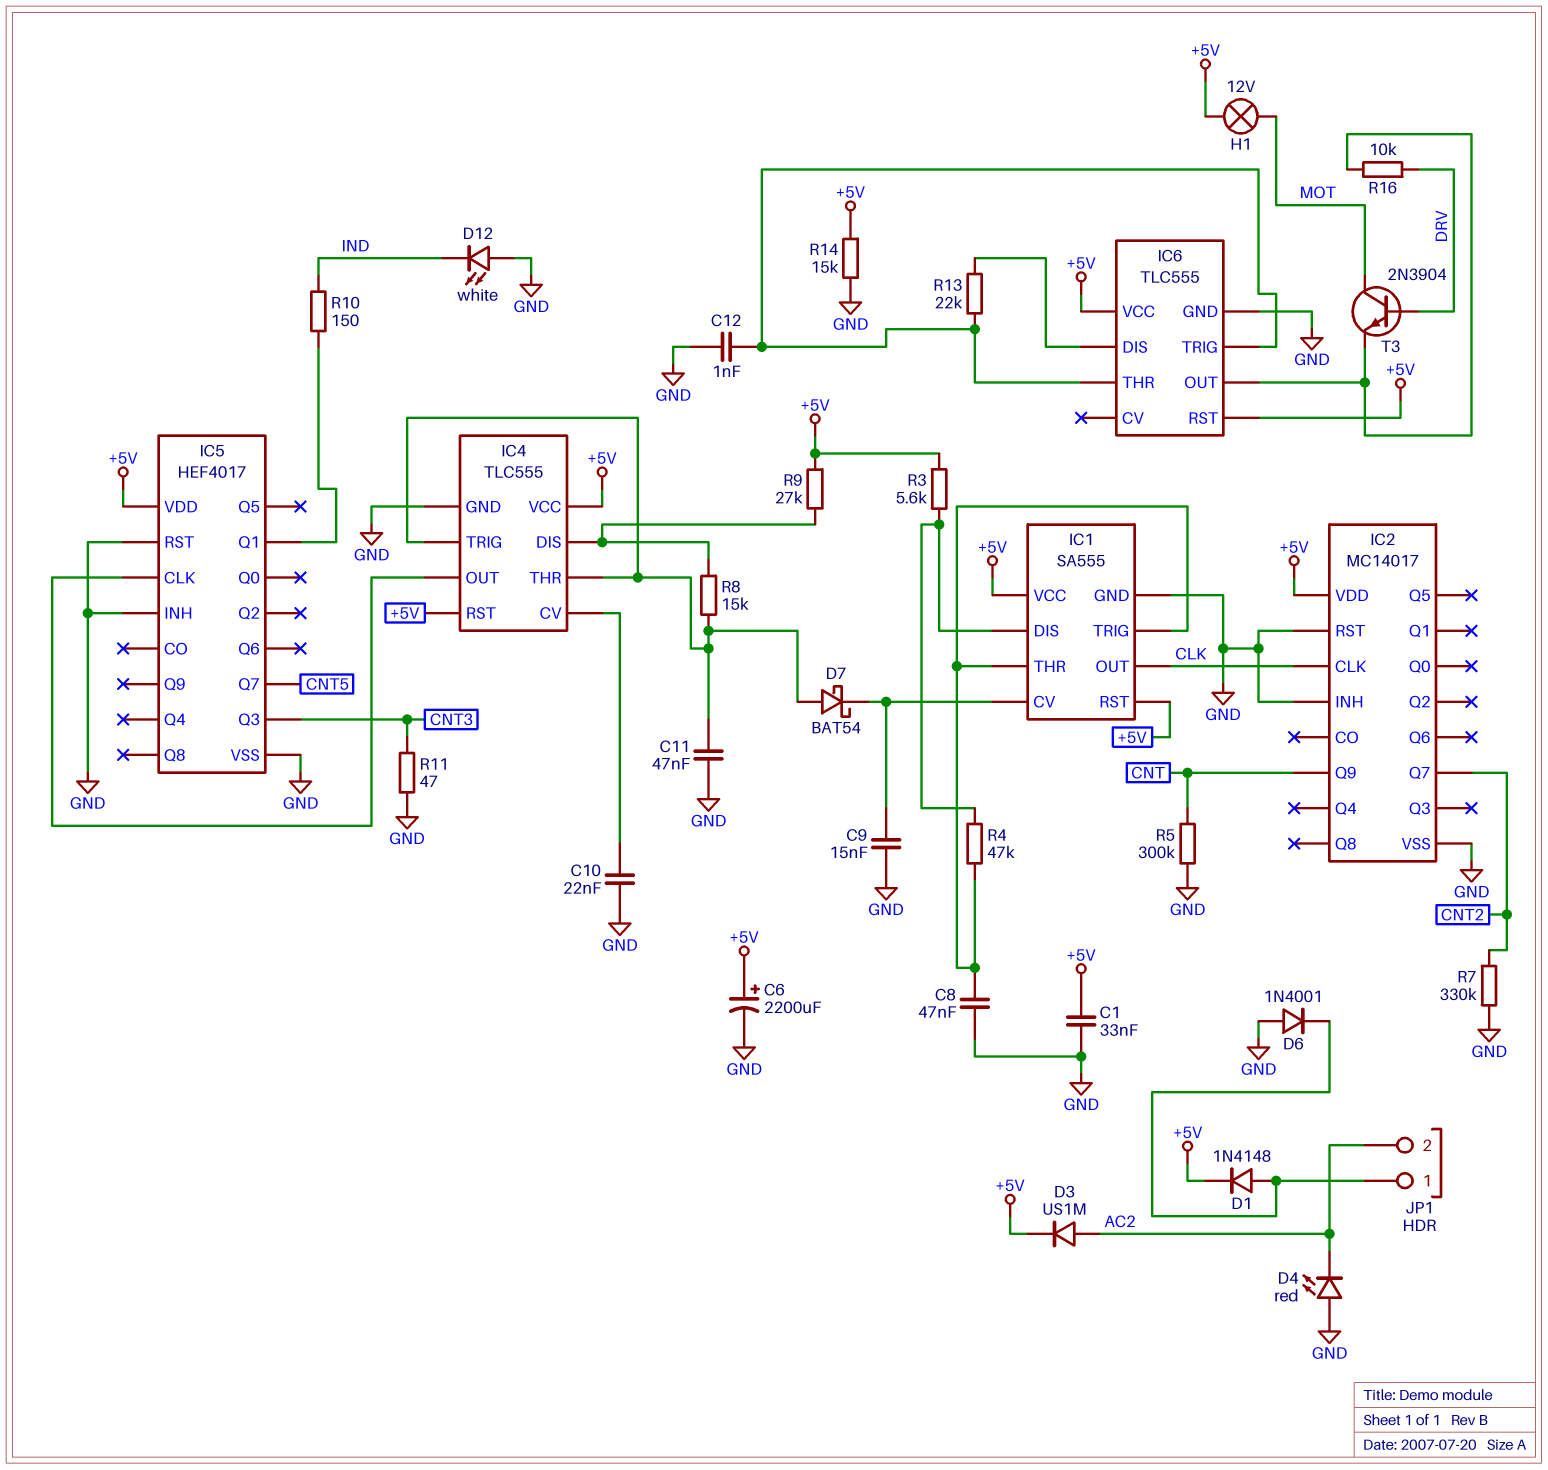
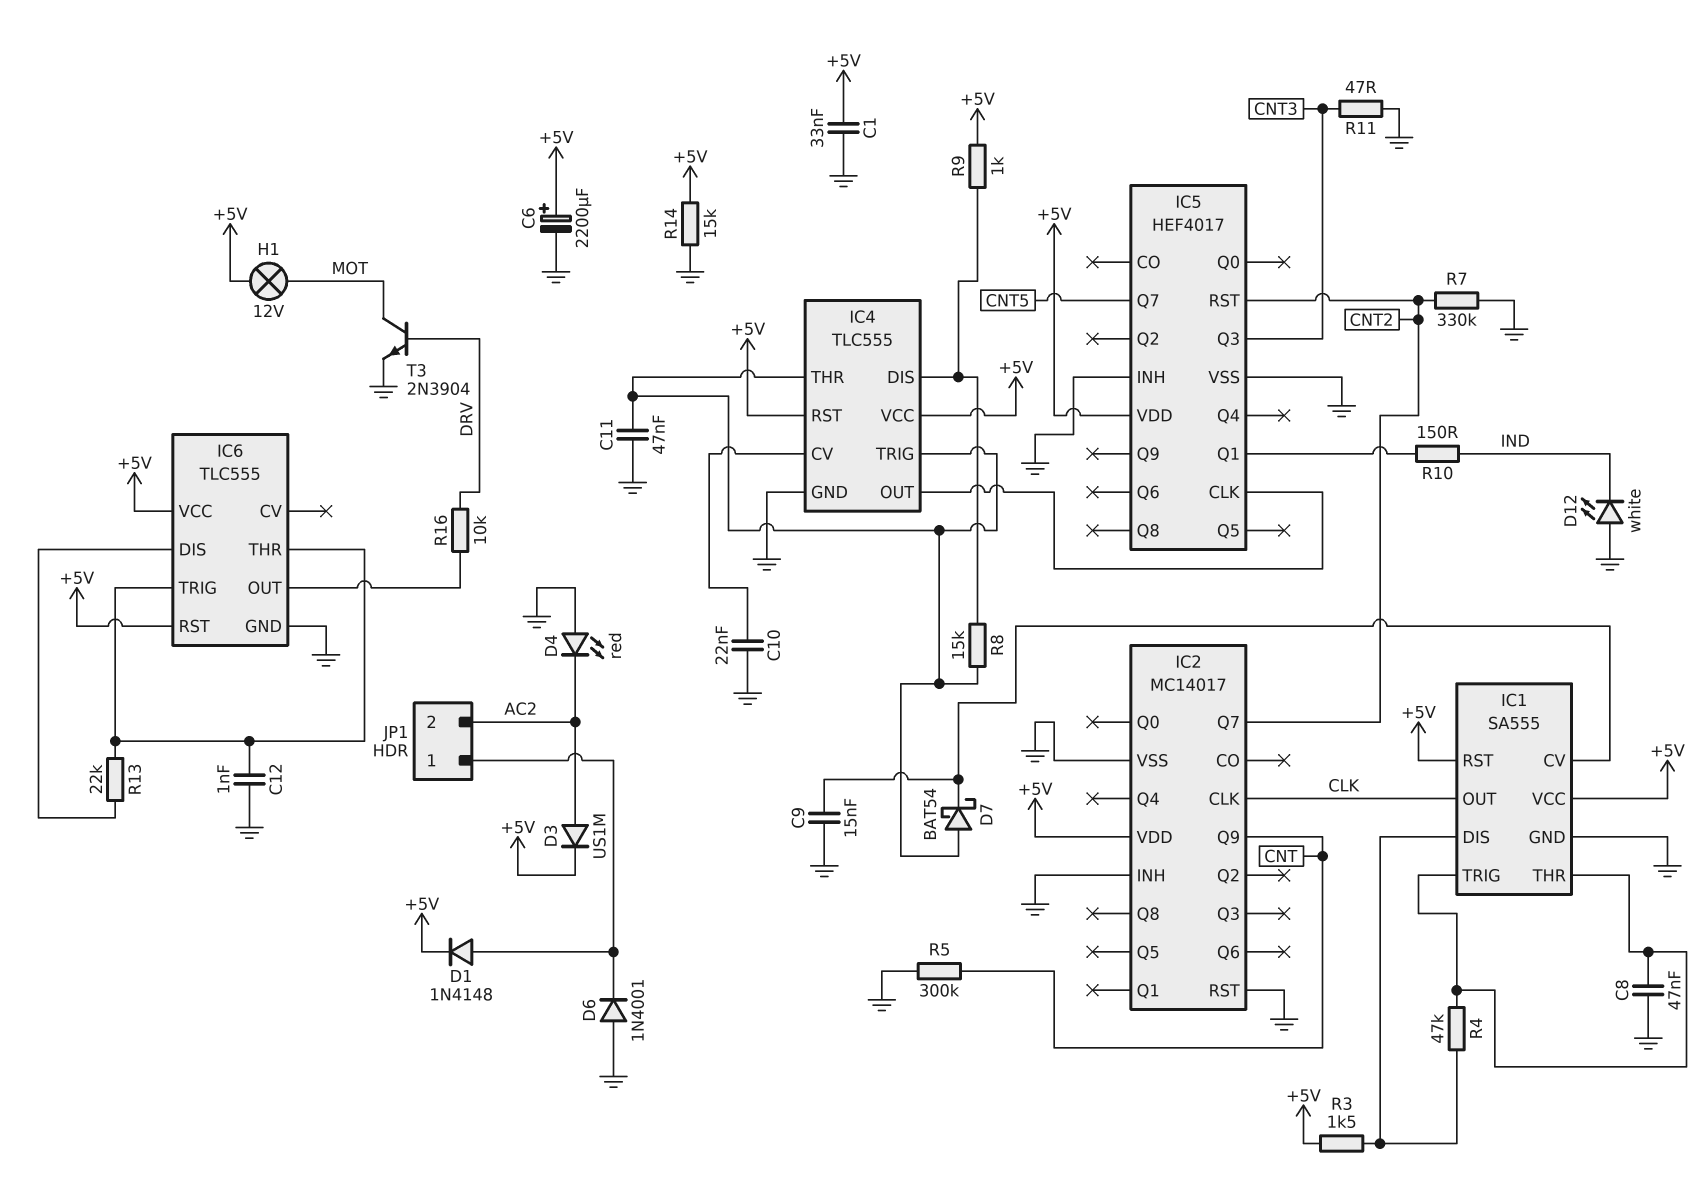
IC5 pin RST: GND -> CNT2
R3: 5.6k (+5V, IC1/DIS) -> 1.5k (+5V, IC1/DIS)
R9: 27k (+5V, IC4/DIS) -> 1k (+5V, IC4/DIS)
T3: NPN 2N3904 (B DRV, C MOT, E IC6/OUT) -> NPN 2N3904 (B DRV, C MOT, E GND)

